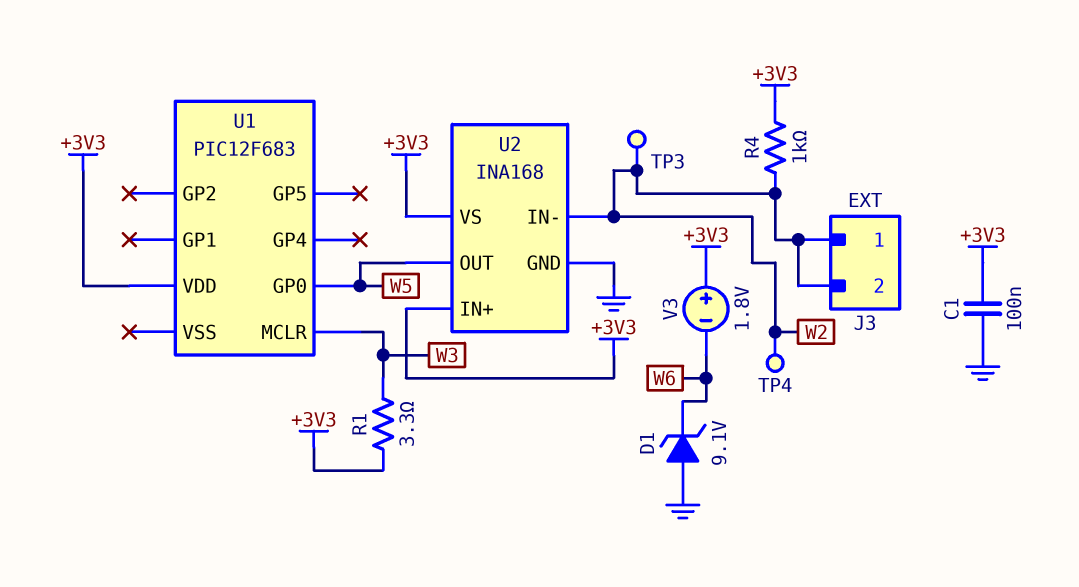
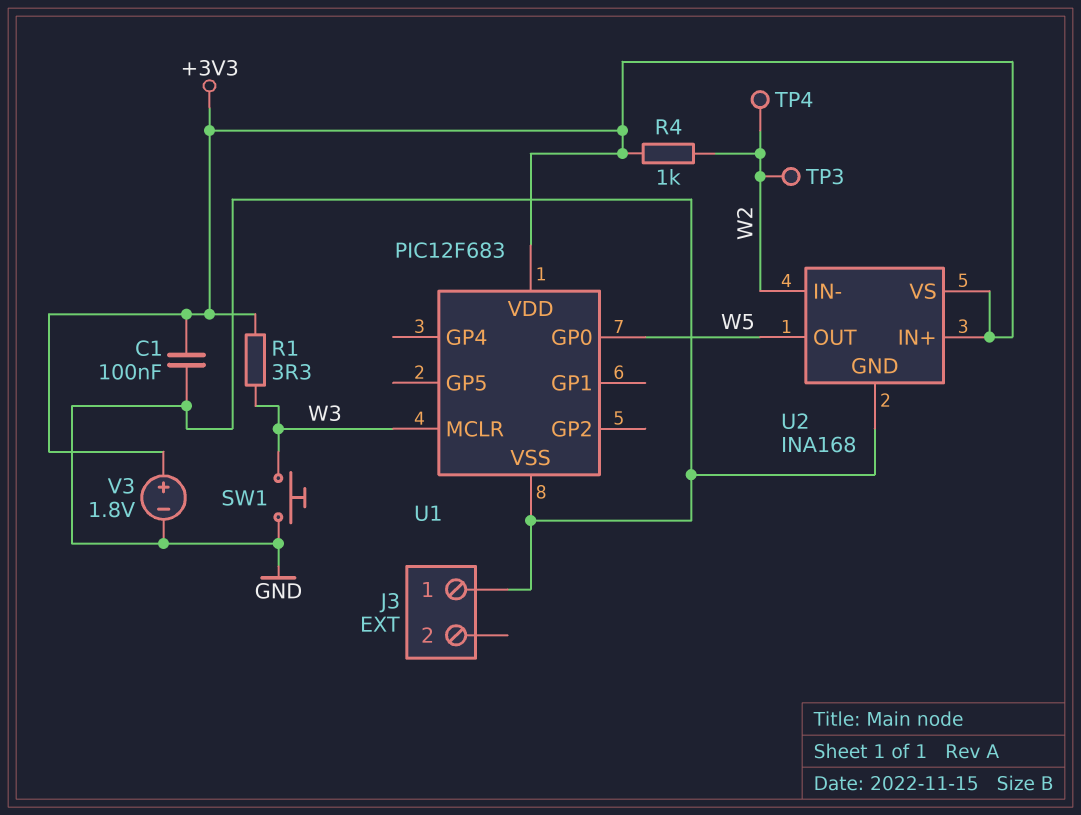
D1: zener 9.1V (A GND, K W6) -> none
J3 pin 1: W2 -> GND
J3 pin 2: W2 -> none
SW1: none -> button (GND, W3)
U1 pin VSS: none -> GND
V3: 1.8V (plus +3V3, minus W6) -> 1.8V (plus +3V3, minus GND)

